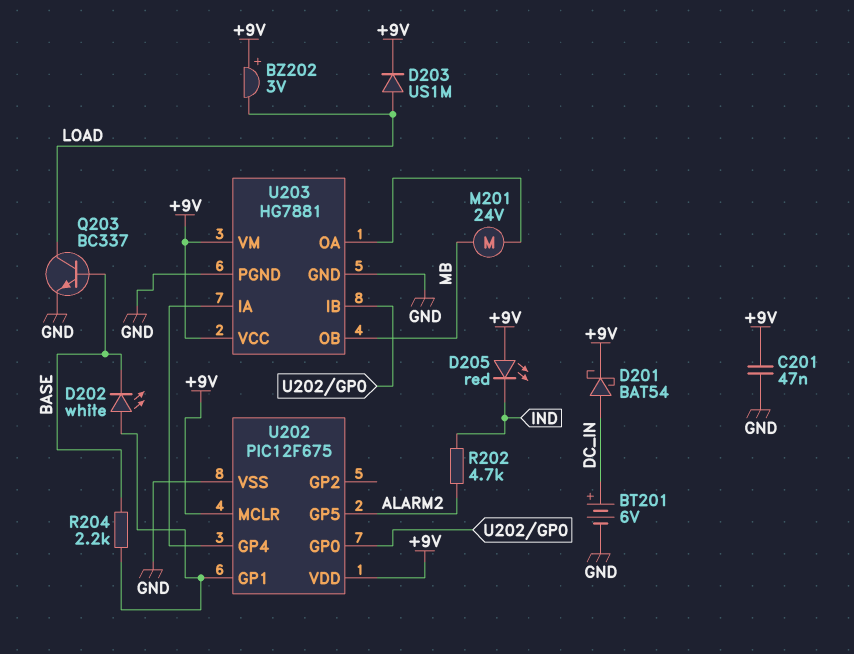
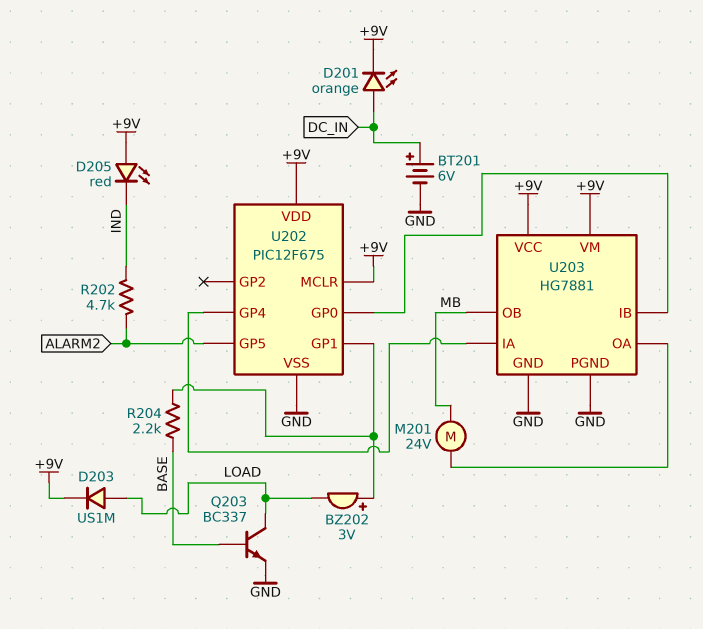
BZ202: buzzer 3V (plus +9V, minus LOAD) -> buzzer 3V (plus U202/GP1, minus LOAD)
C201: 47nF (+9V, GND) -> none
D201: schottky BAT54 (A DC_IN, K +9V) -> LED orange (A DC_IN, K +9V)
D202: LED white (A U202/GP1, K BASE) -> none

